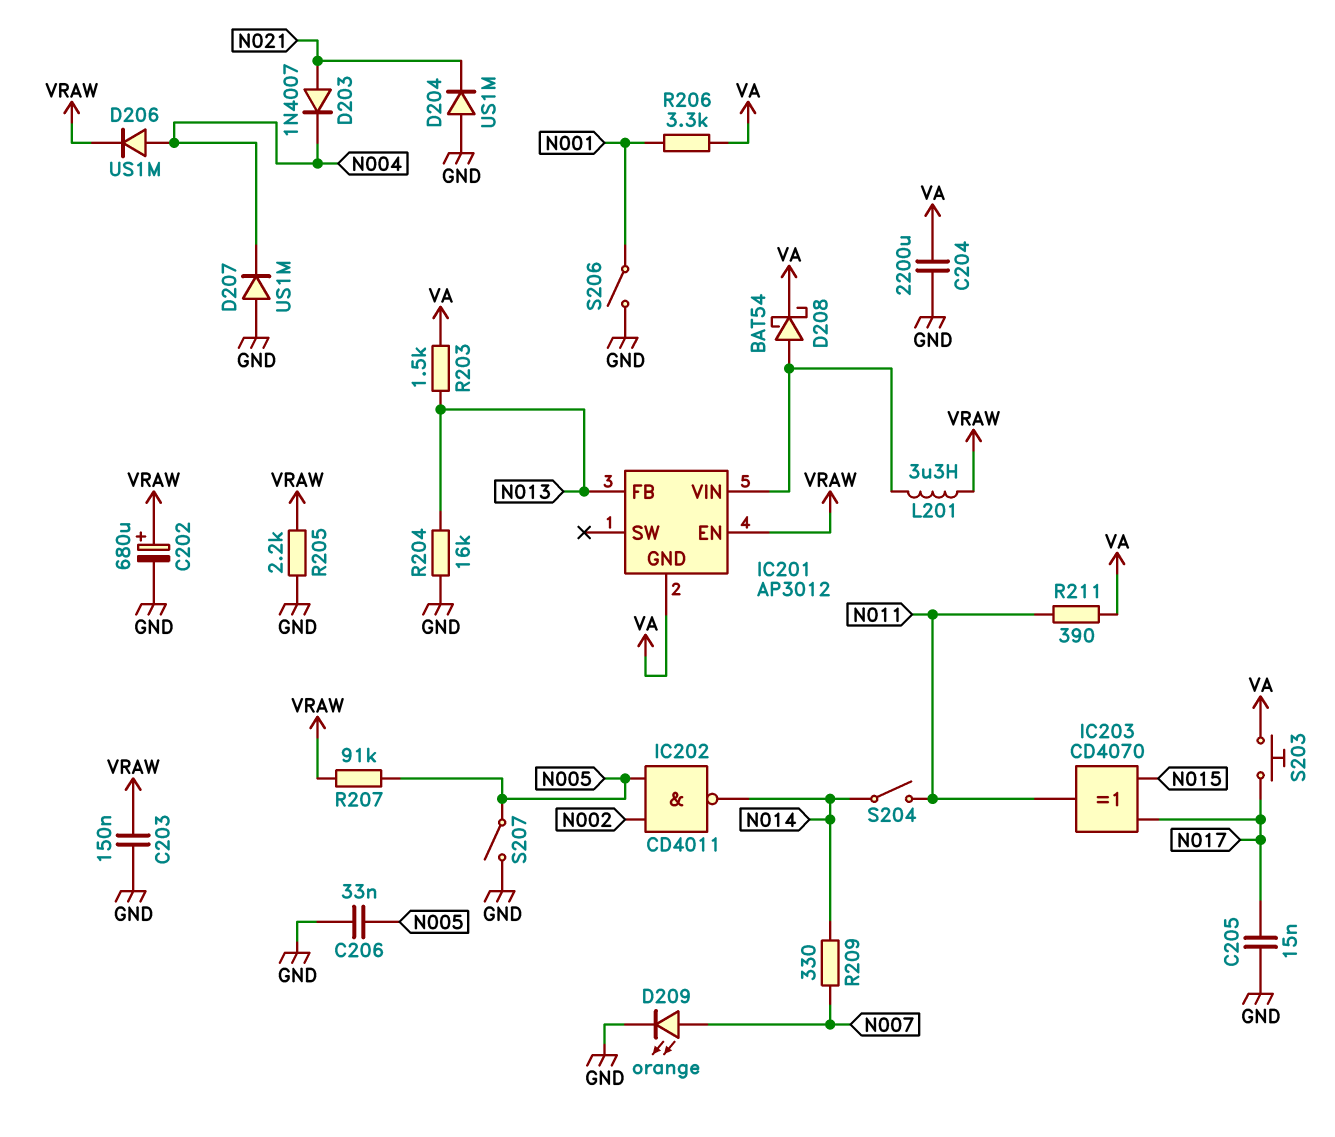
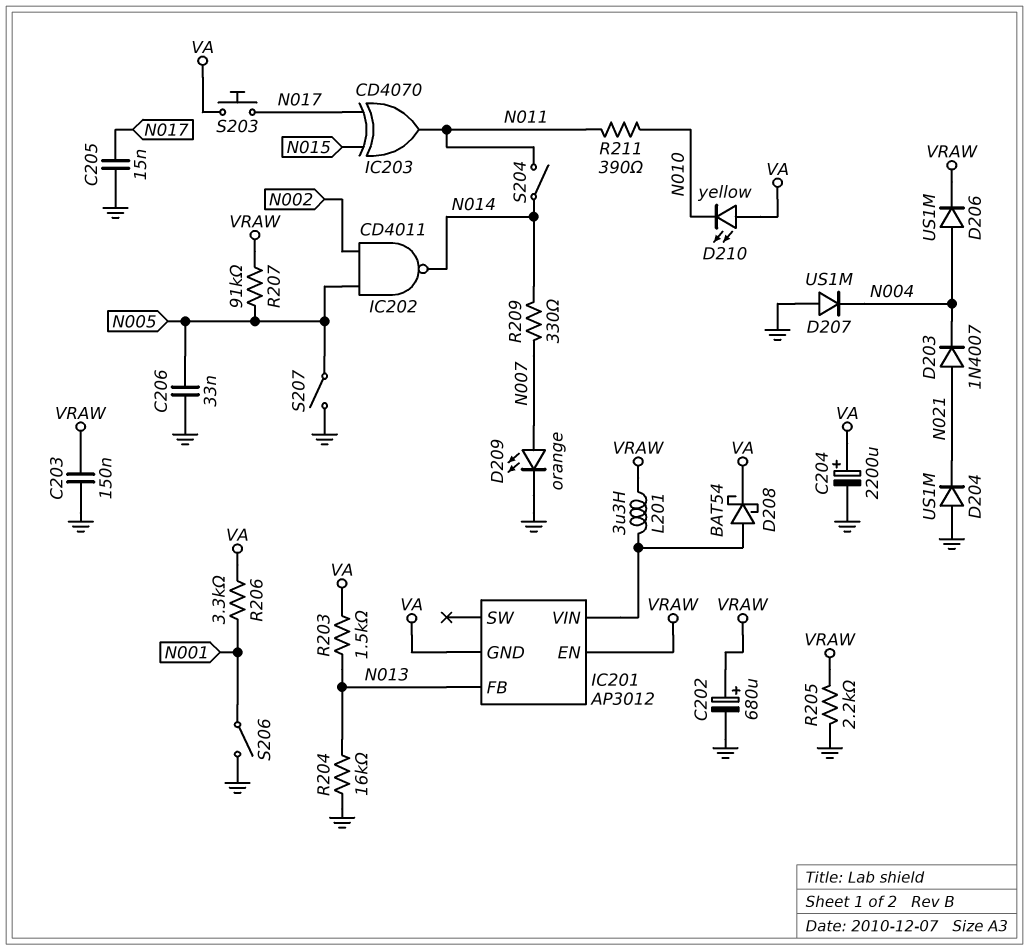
C204: 2200uF (GND, VA) -> 2200uF (plus VA, minus GND)
D210: none -> LED yellow (A VA, K N010)
R211: 390 (N011, VA) -> 390 (N010, N011)

